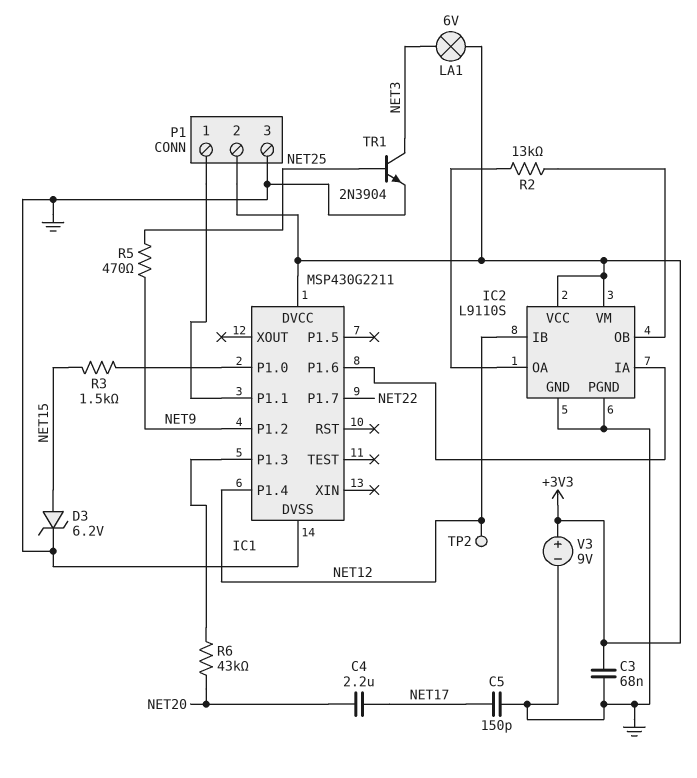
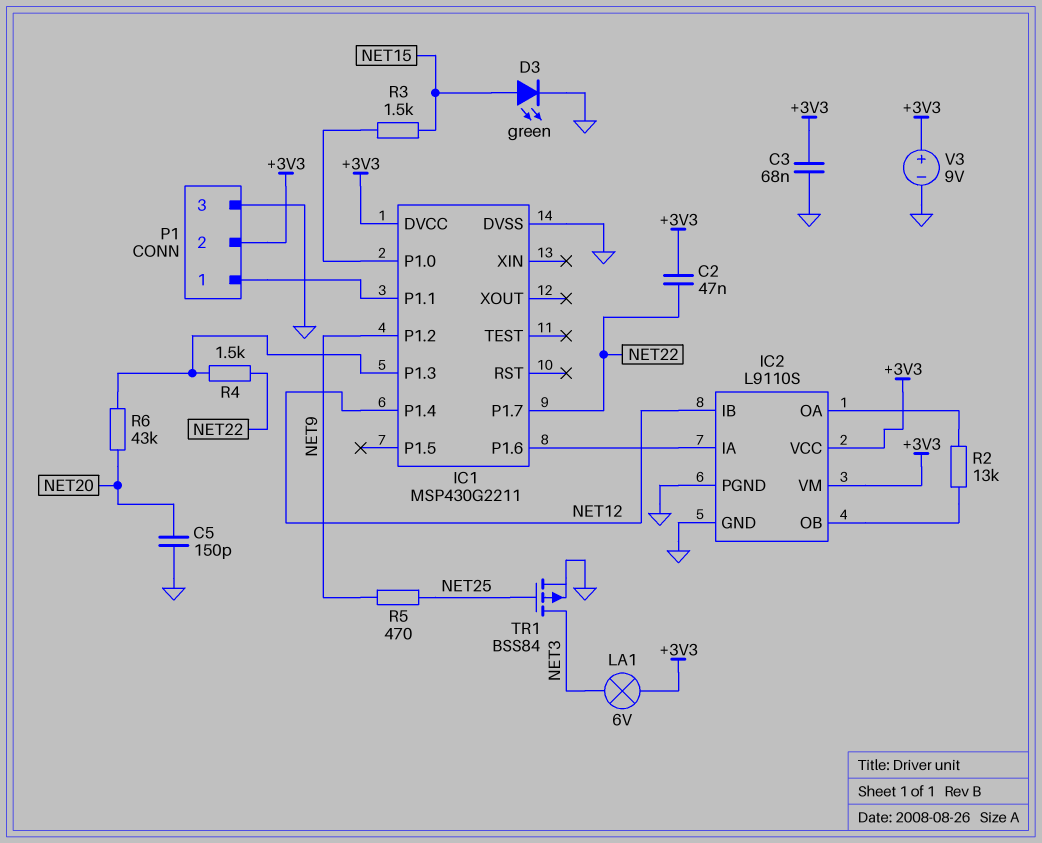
C2: none -> 47nF (+3V3, NET22)
C4: 2.2uF (NET17, NET20) -> none
C5: 150pF (GND, NET17) -> 150pF (GND, NET20)
D3: zener 6.2V (A NET15, K GND) -> LED green (A NET15, K GND)
R4: none -> 1.5k (IC1/P1.3, NET22)
TP2: test point (NET12) -> none
TR1: NPN 2N3904 (B NET25, C NET3, E GND) -> PMOS BSS84 (G NET25, D NET3, S GND)

